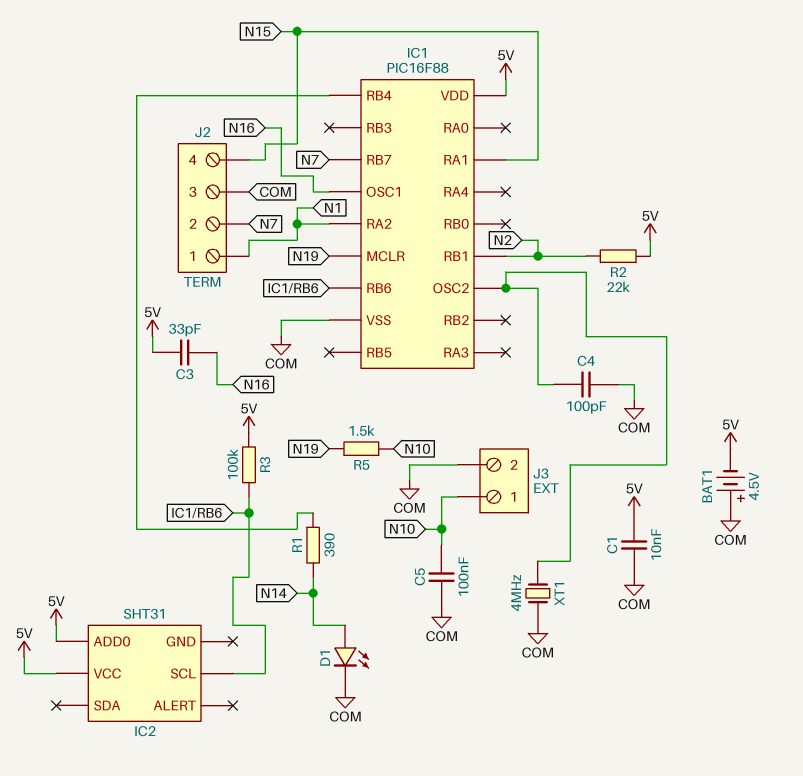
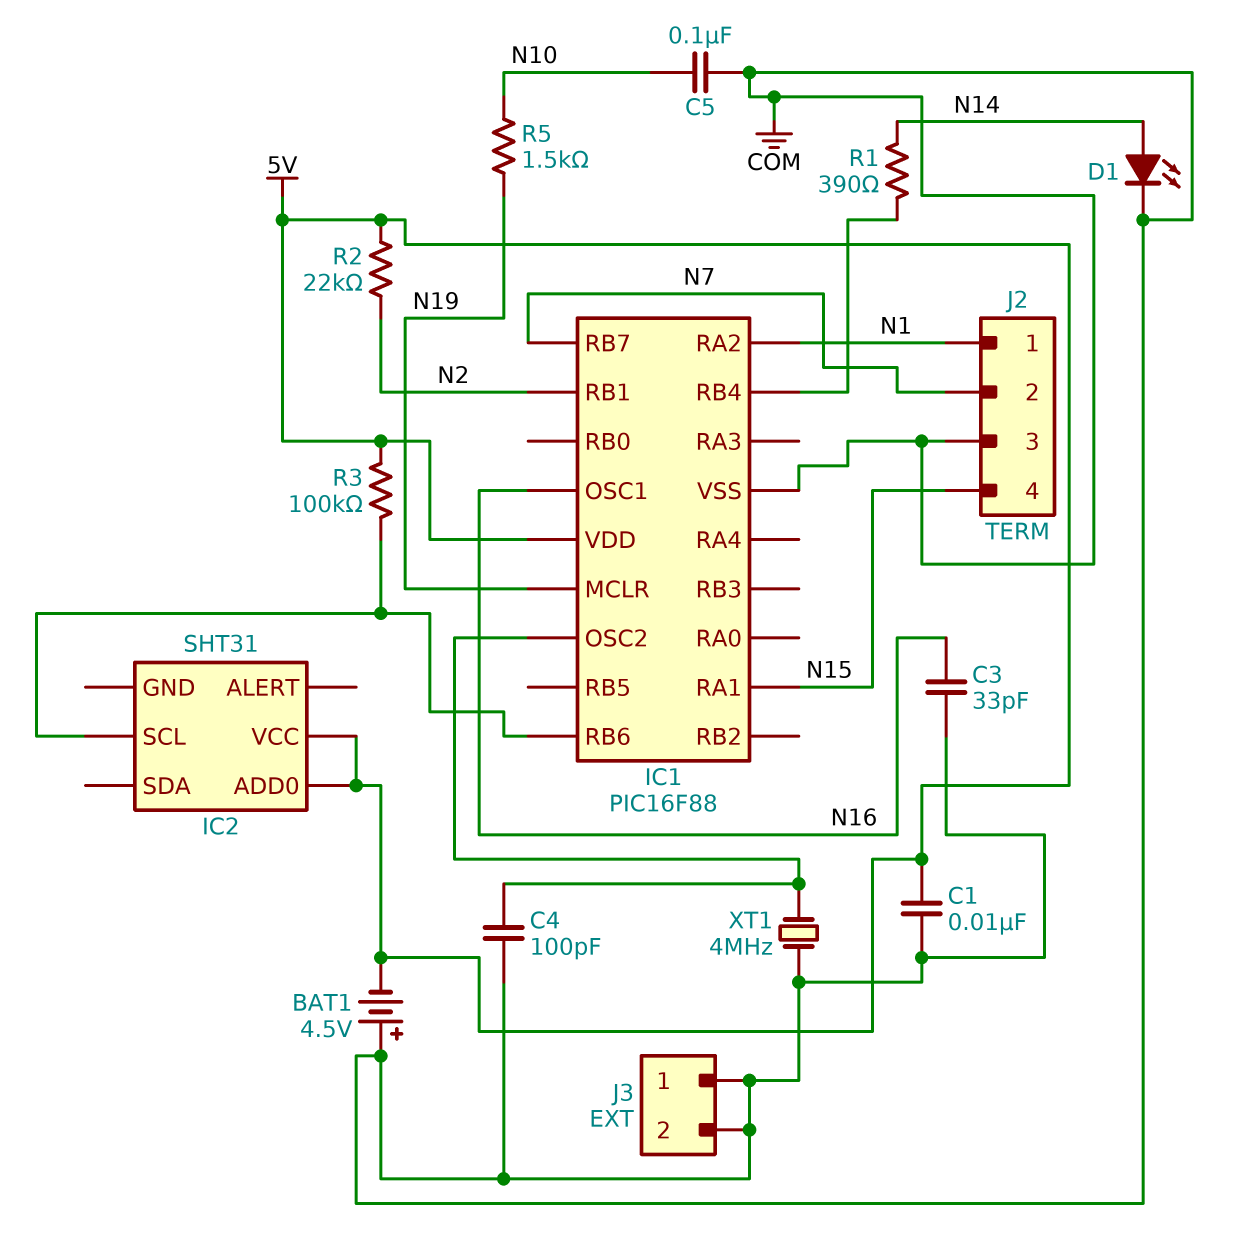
C3: 33pF (5V, N16) -> 33pF (COM, N16)
J3 pin 1: N10 -> COM

